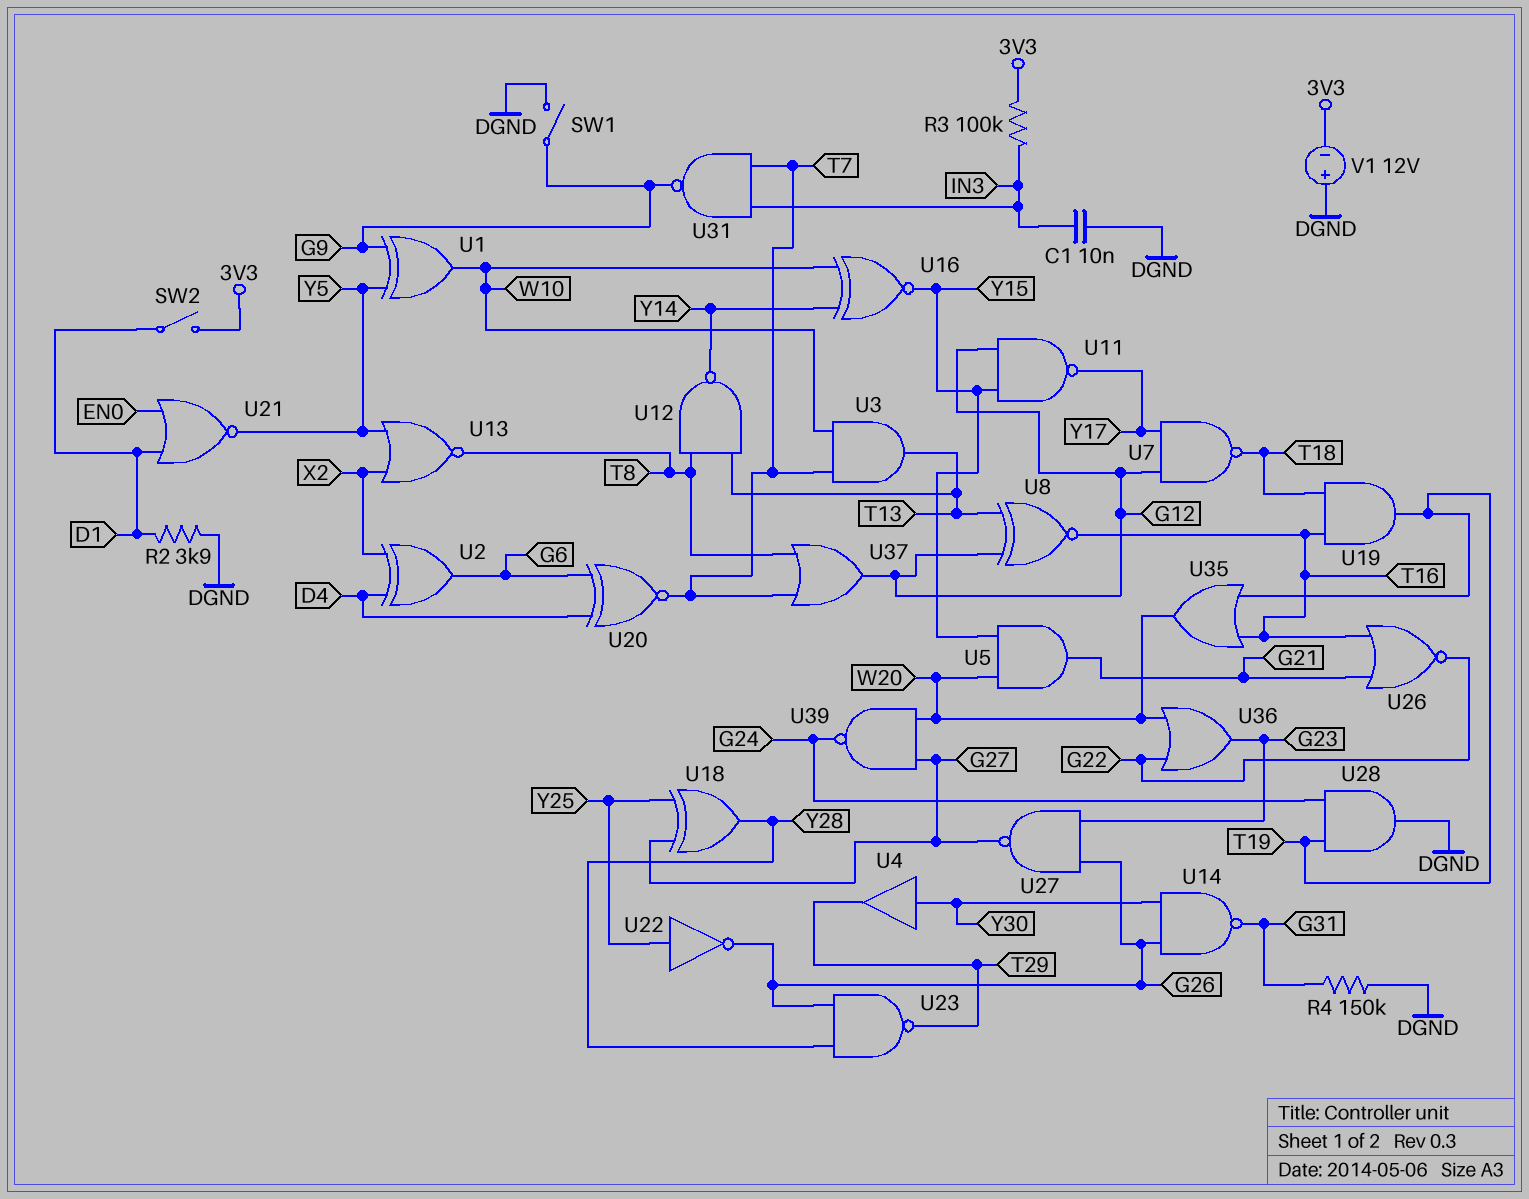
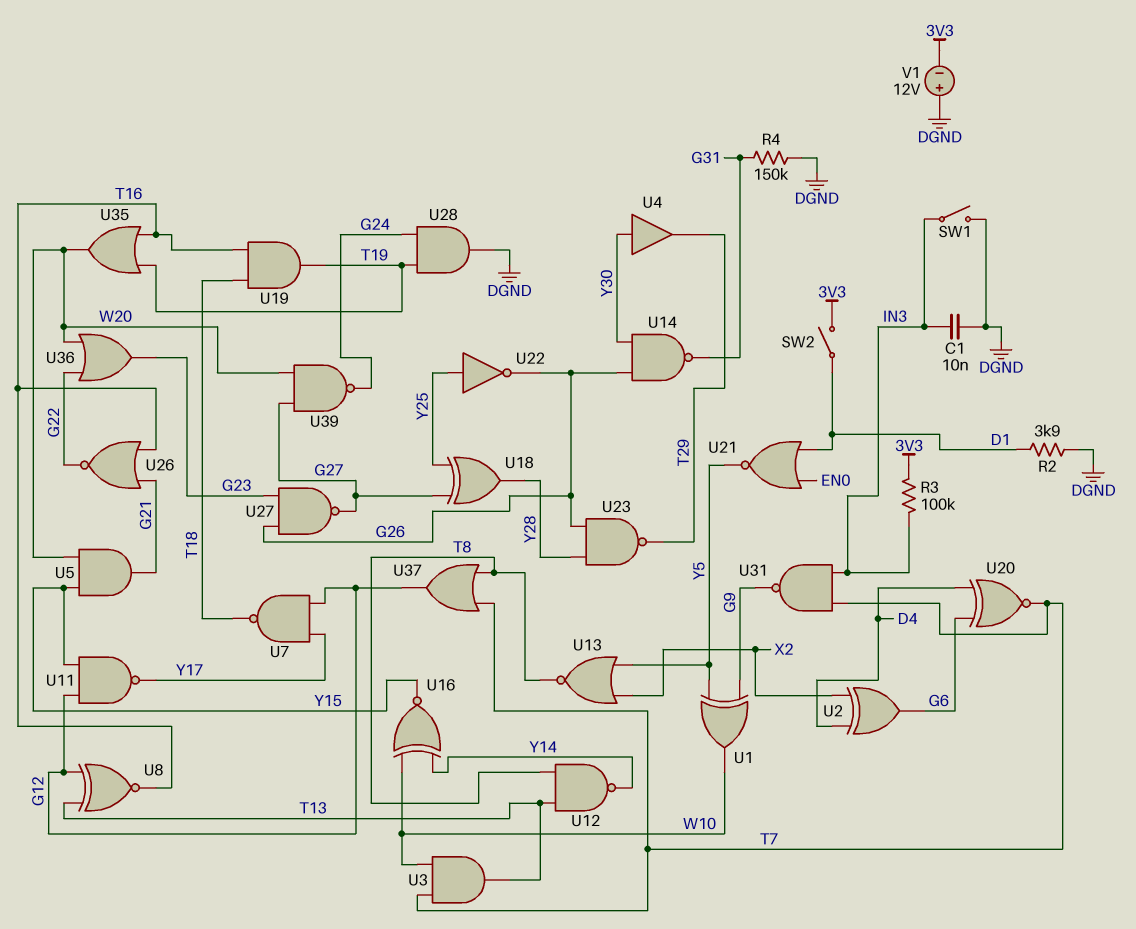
SW1: switch (DGND, G9) -> switch (DGND, IN3)

